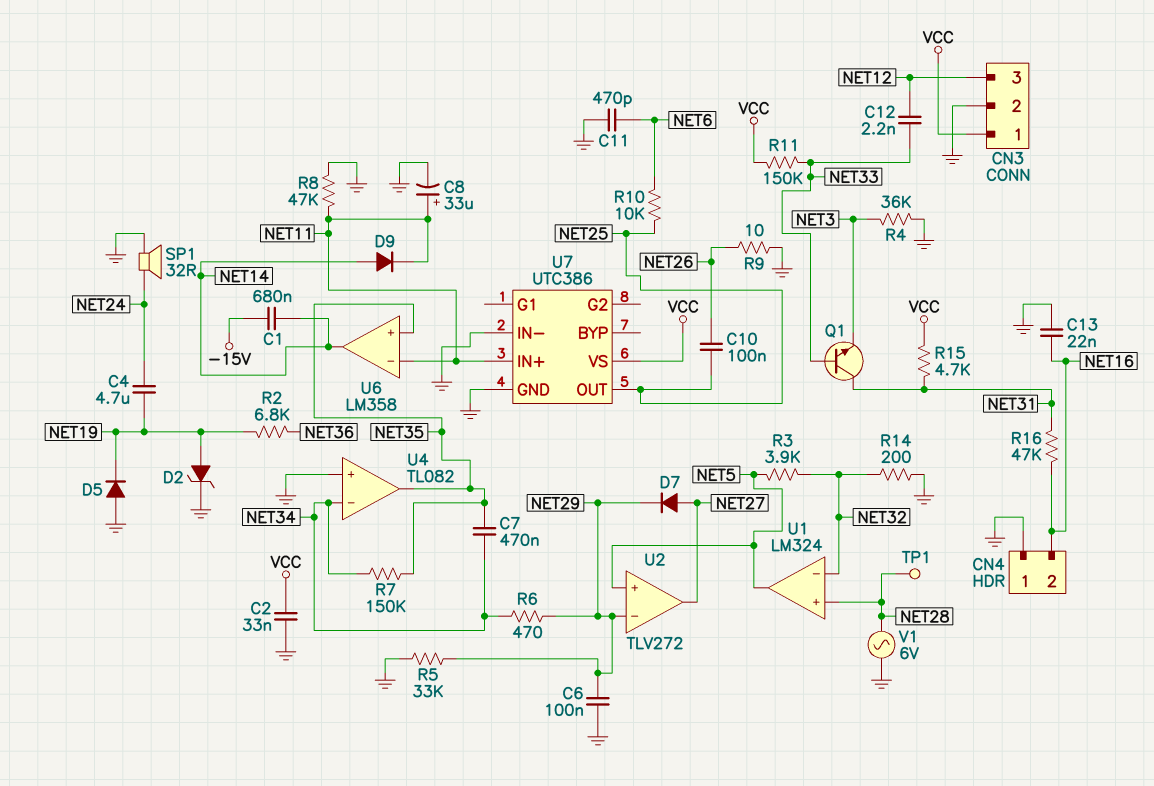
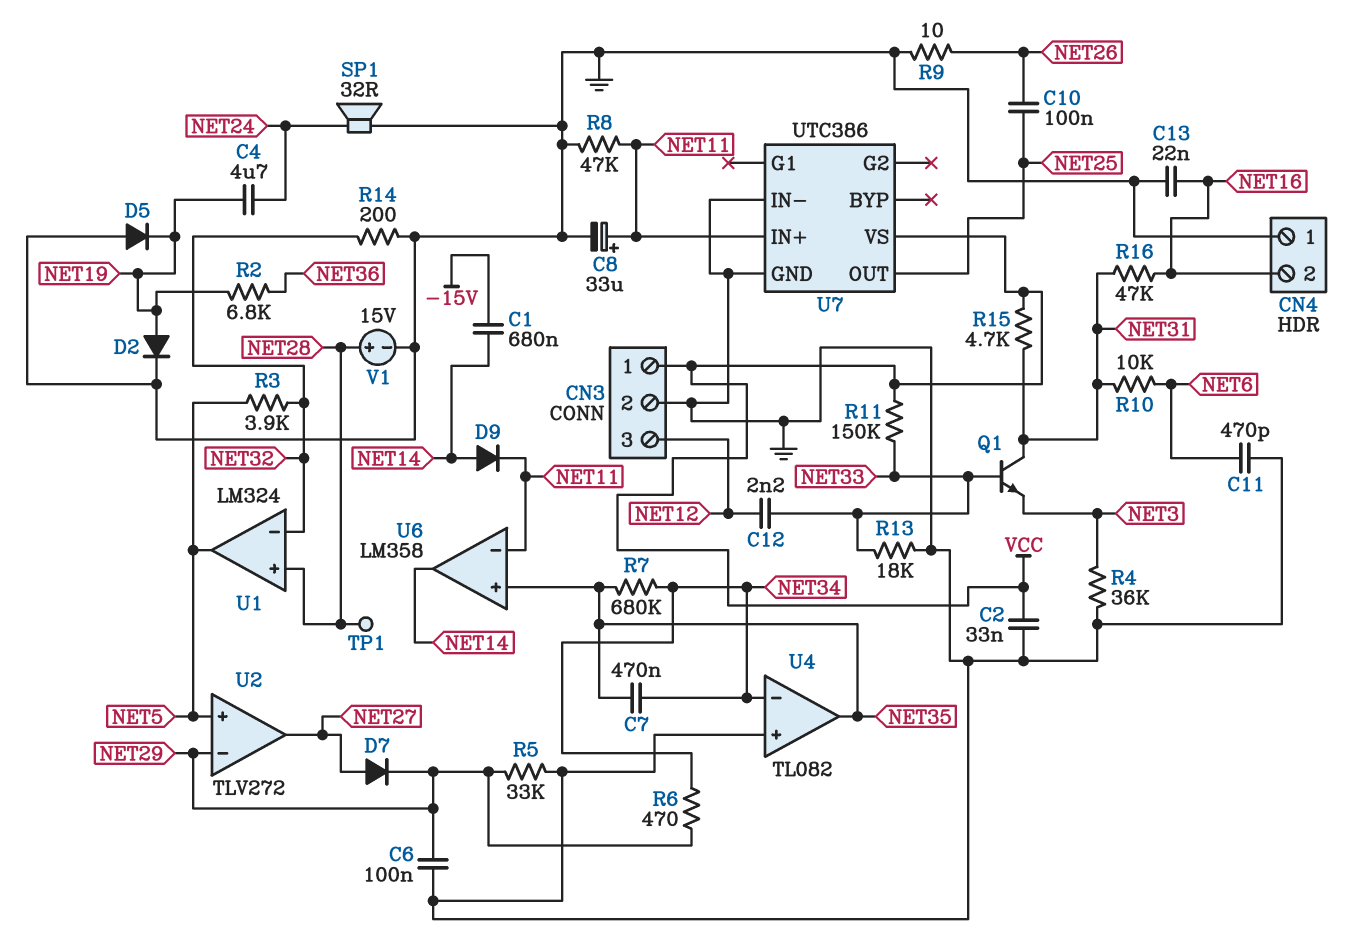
D2: zener (A NET19, K GND) -> diode (A NET19, K GND)
R7: 150k (NET34, NET35) -> 680k (NET34, NET35)
R10: 10k (NET6, NET25) -> 10k (NET6, NET31)
R13: none -> 18k (GND, NET33)
V1: AC 6V (GND, NET28) -> 15V (plus NET28, minus GND)

